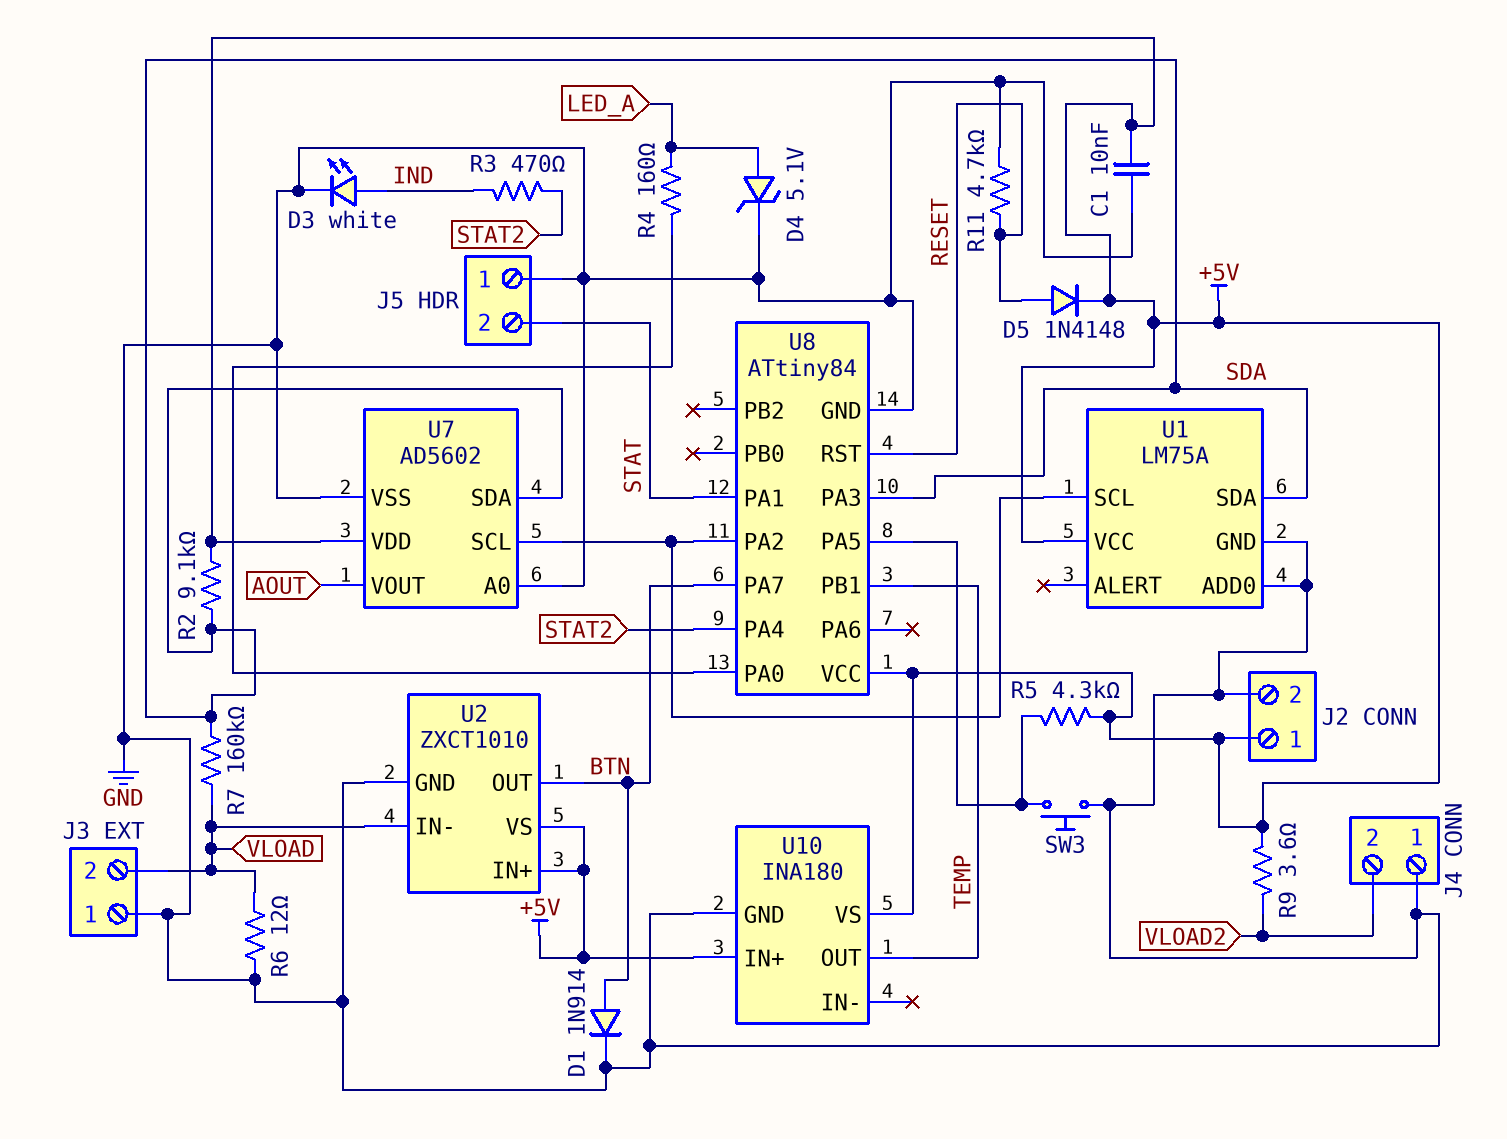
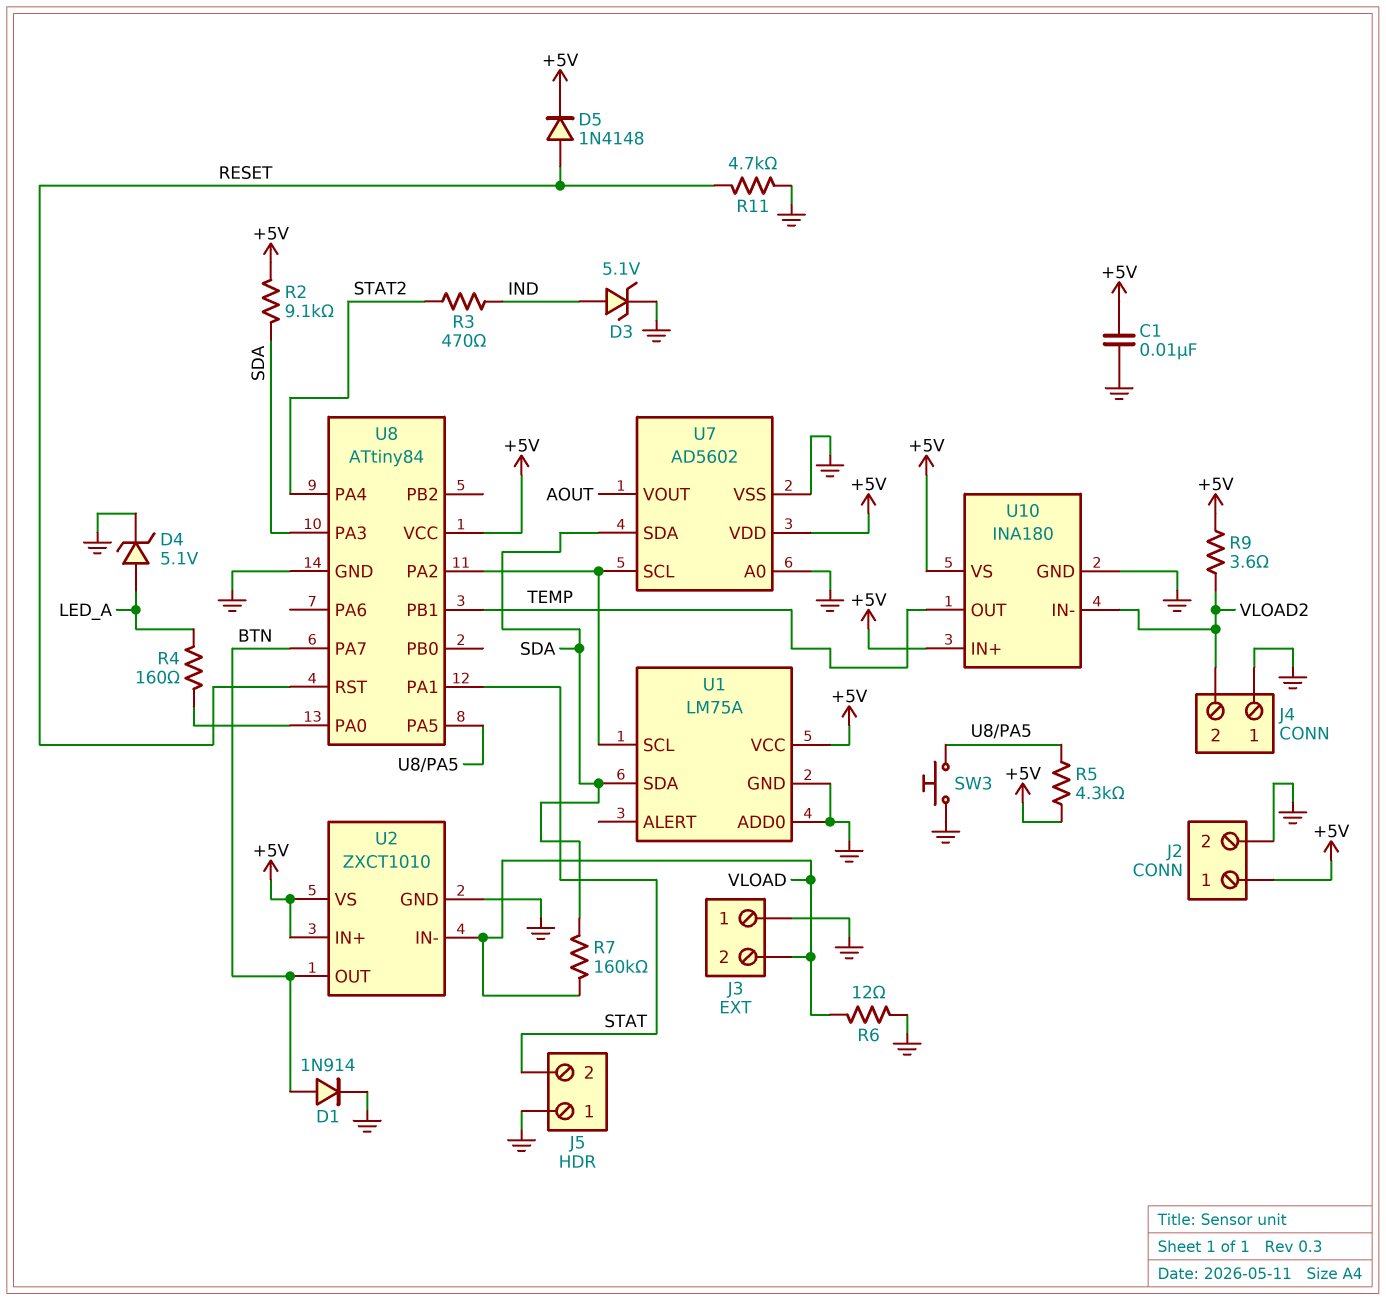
D3: LED white (A IND, K GND) -> zener 5.1V (A IND, K GND)
U10 pin IN-: none -> VLOAD2

